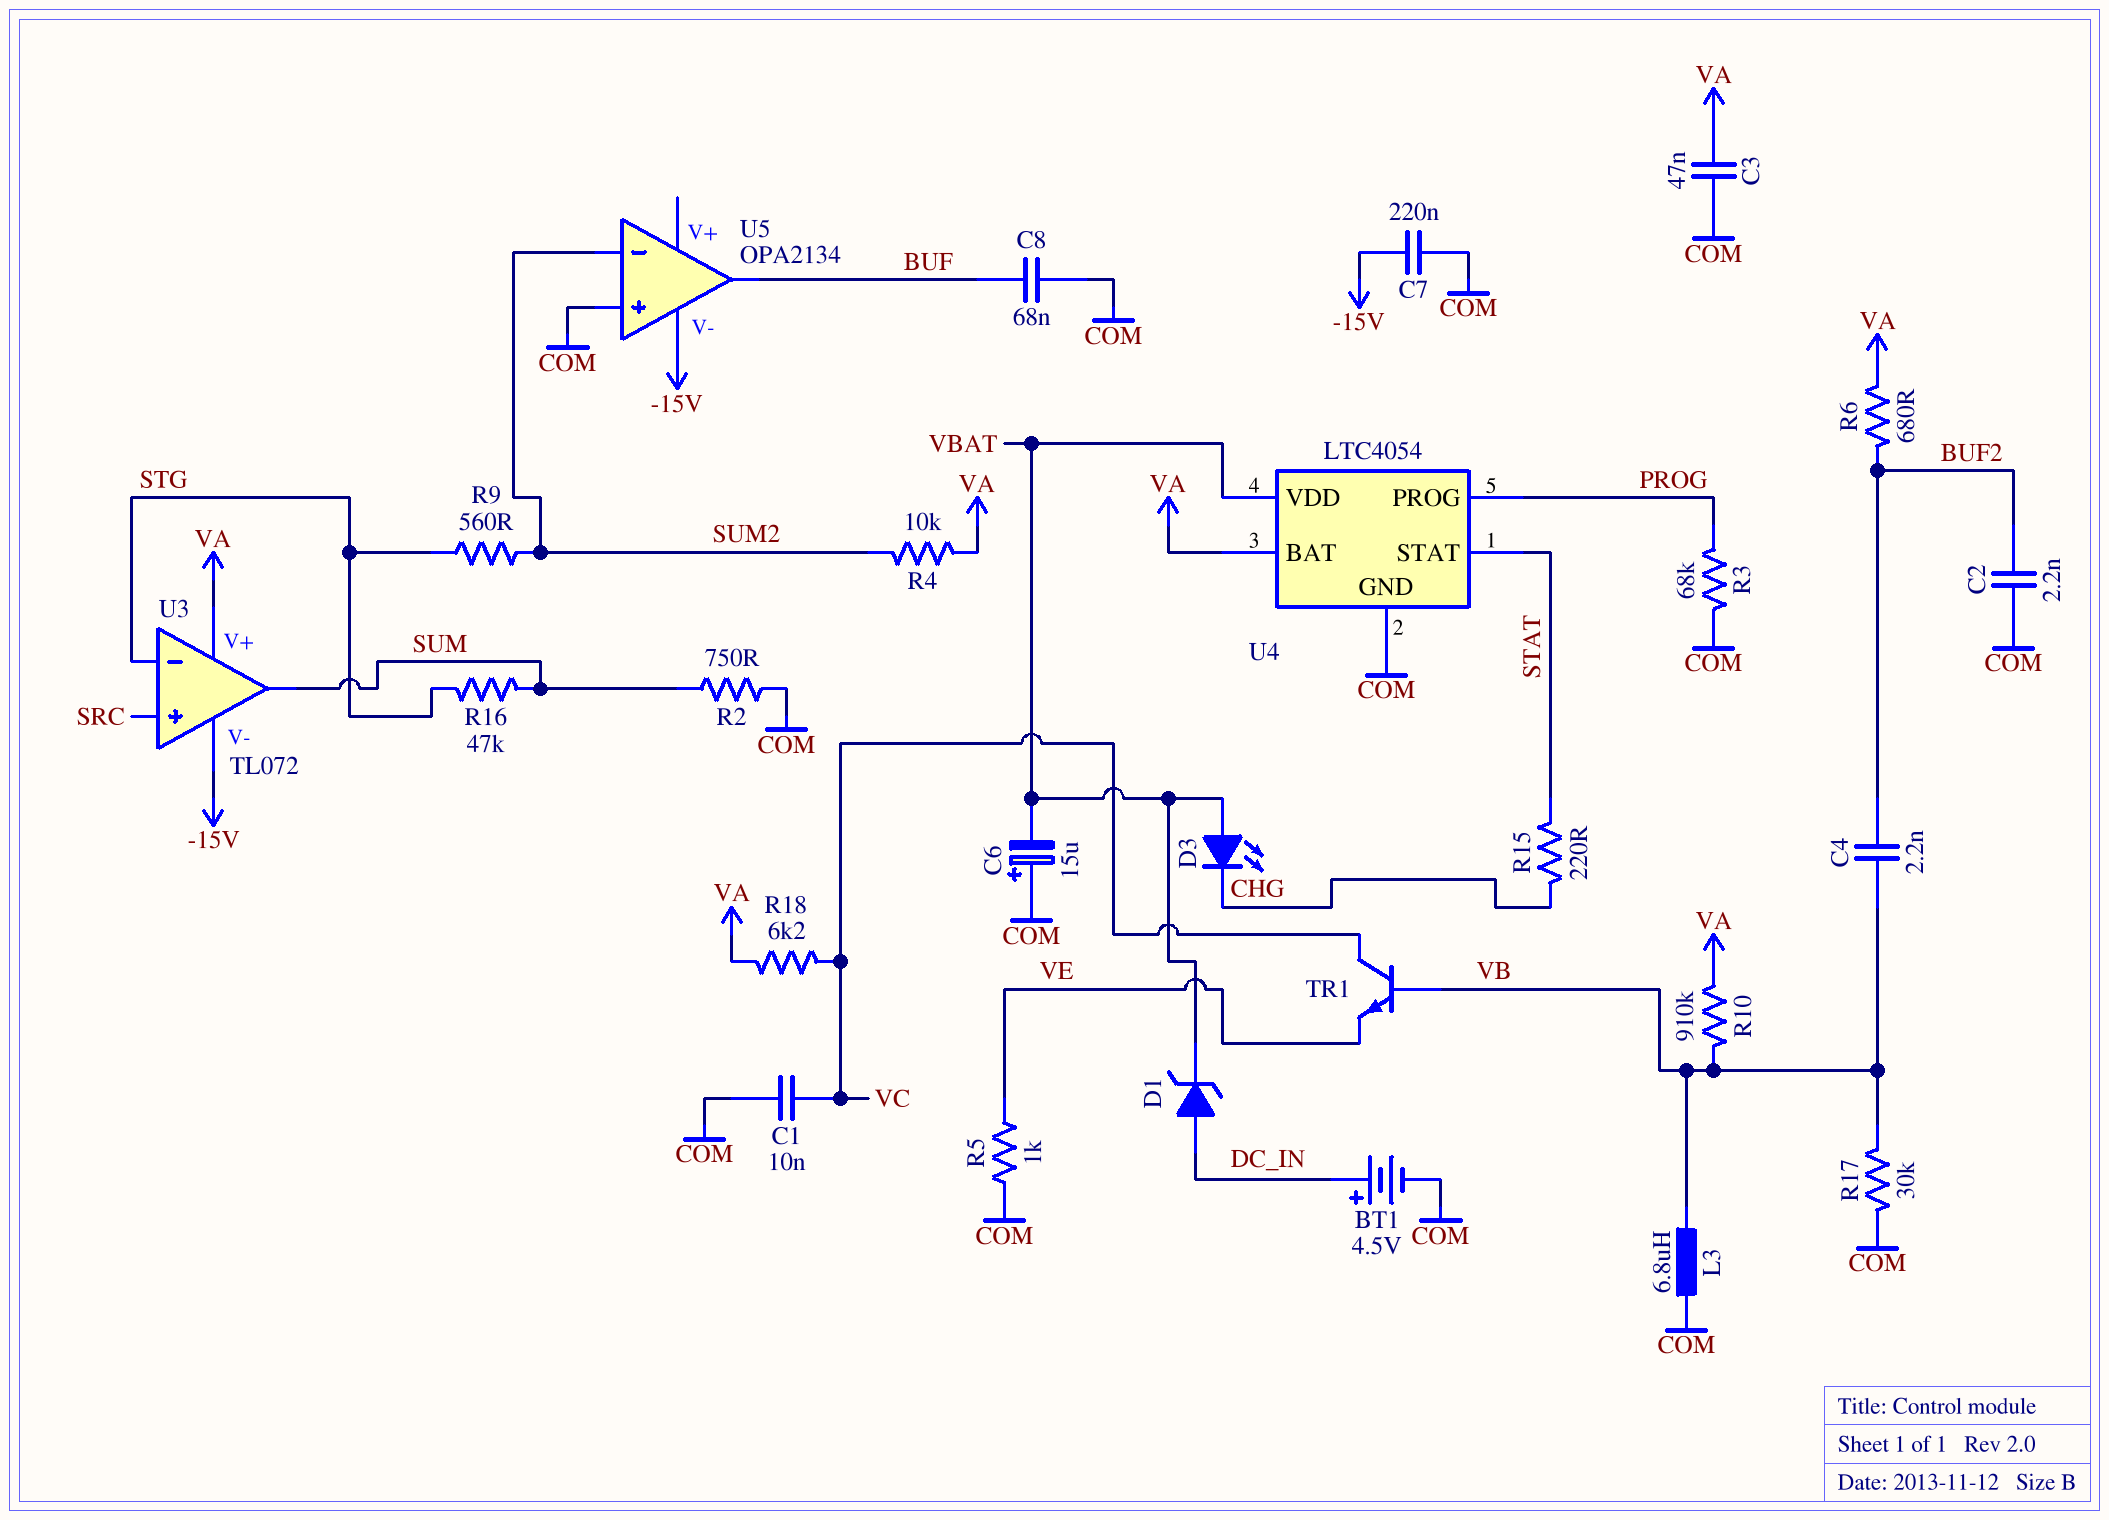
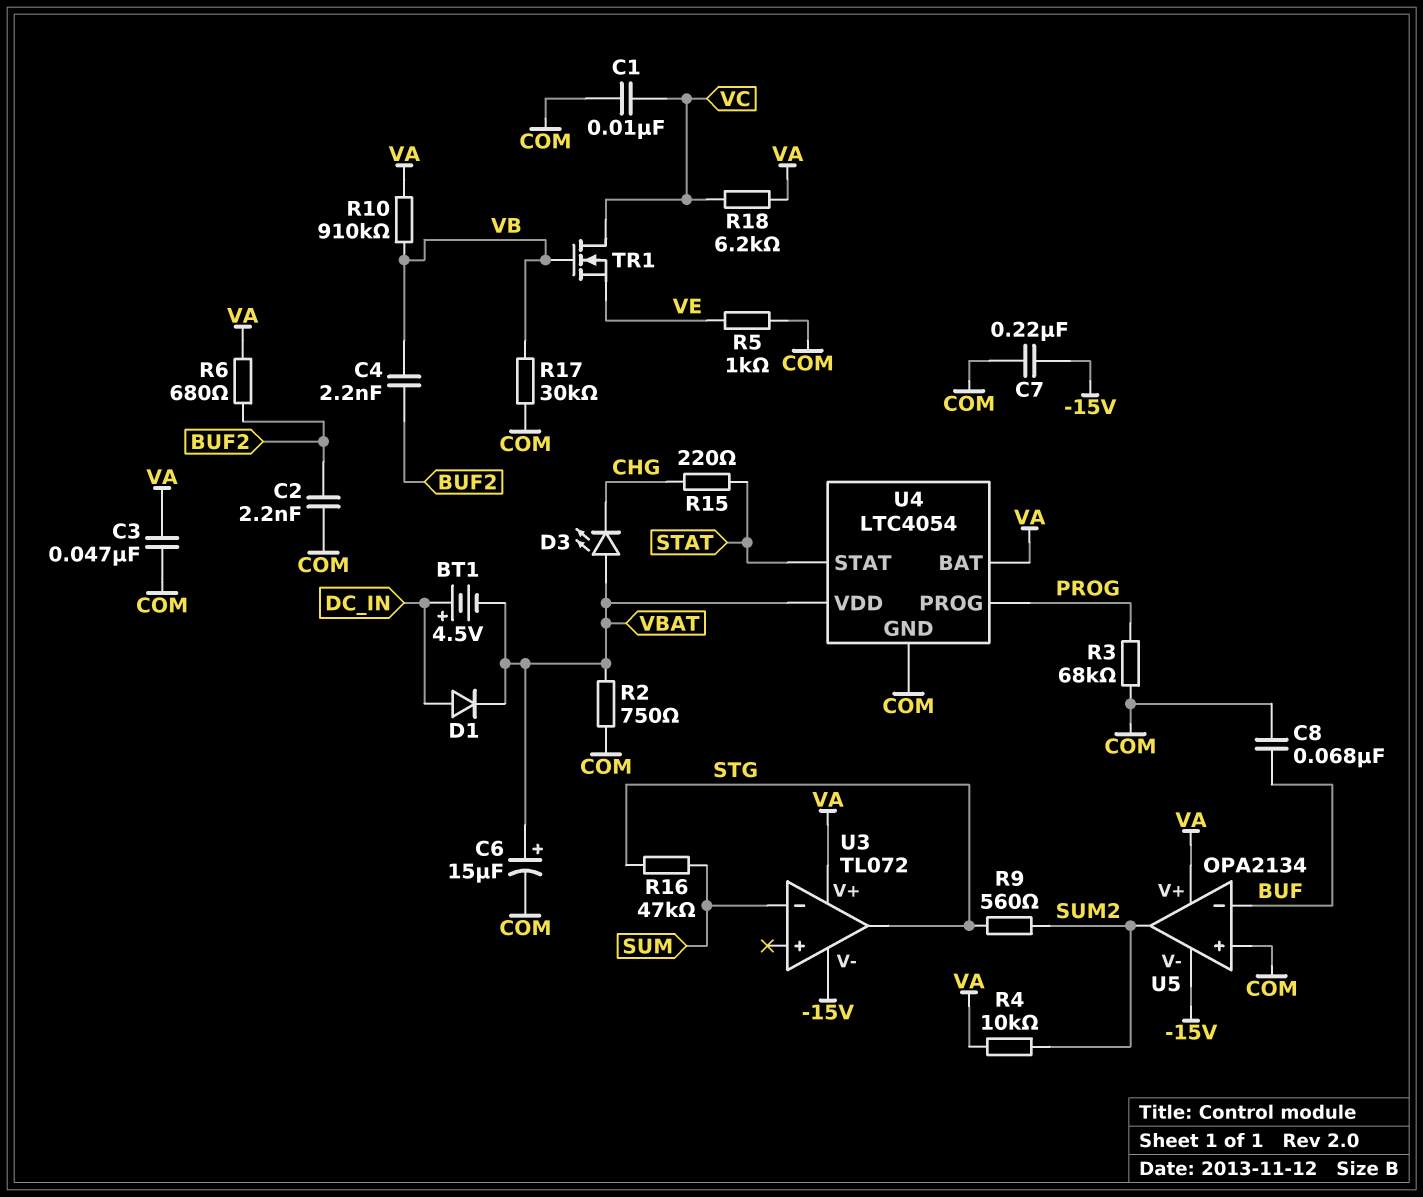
BT1: 4.5V (plus DC_IN, minus COM) -> 4.5V (plus DC_IN, minus VBAT)
C6: 15uF (plus COM, minus VBAT) -> 15uF (plus VBAT, minus COM)
D1: zener (A DC_IN, K VBAT) -> diode (A DC_IN, K VBAT)
L3: 6.8uH (COM, VB) -> none
R2: 750 (COM, SUM) -> 750 (COM, VBAT)
TR1: NPN (B VB, C VC, E VE) -> NMOS (G VB, D VC, S VE)
U3 pin in+: SRC -> none
U3 pin in-: STG -> SUM
U3 pin out: SUM -> STG
U5 pin V+: none -> VA
U5 pin in-: SUM2 -> BUF
U5 pin out: BUF -> SUM2

